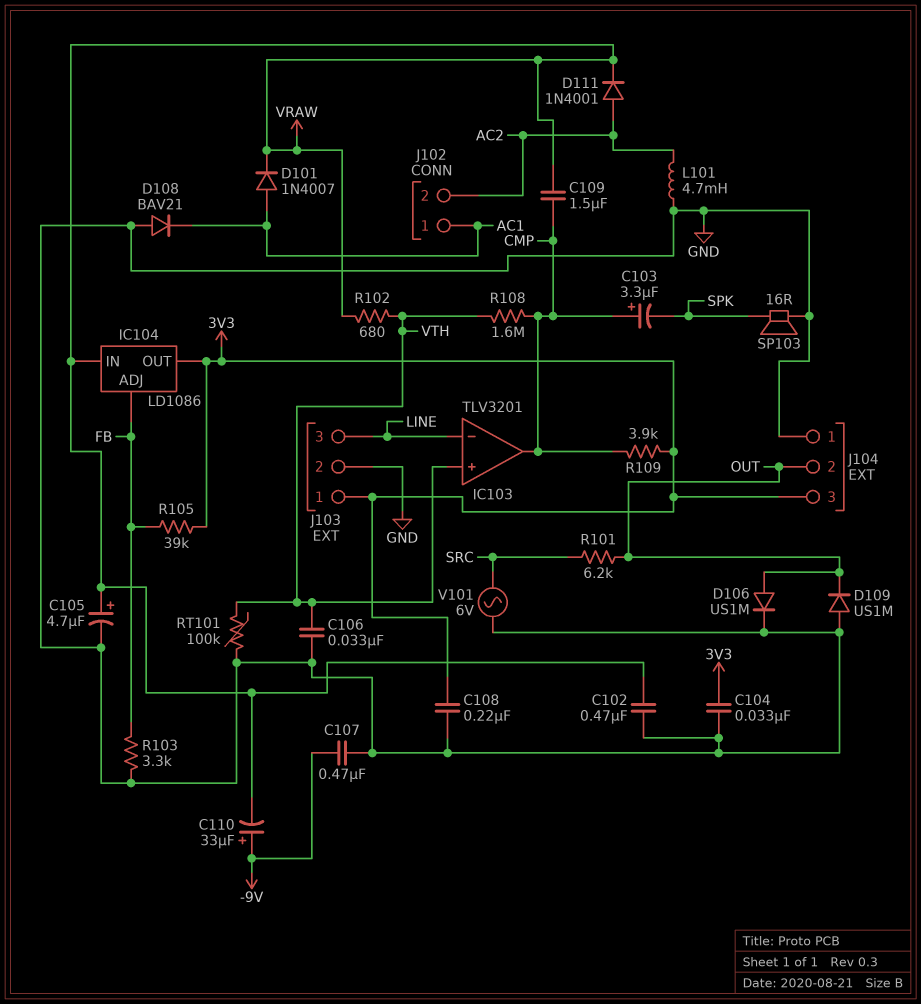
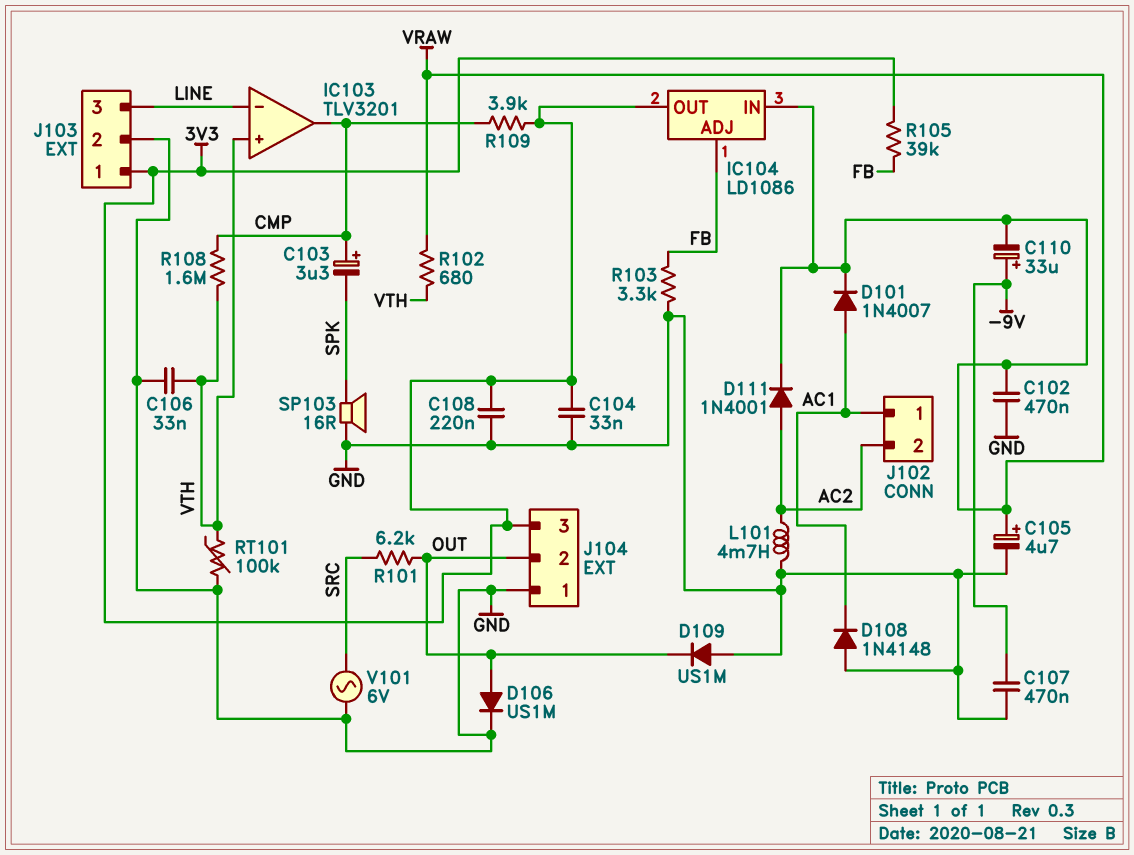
C109: 1.5uF (CMP, VRAW) -> none
D108: diode BAV21 (A GND, K AC1) -> diode 1N4148 (A GND, K AC1)

